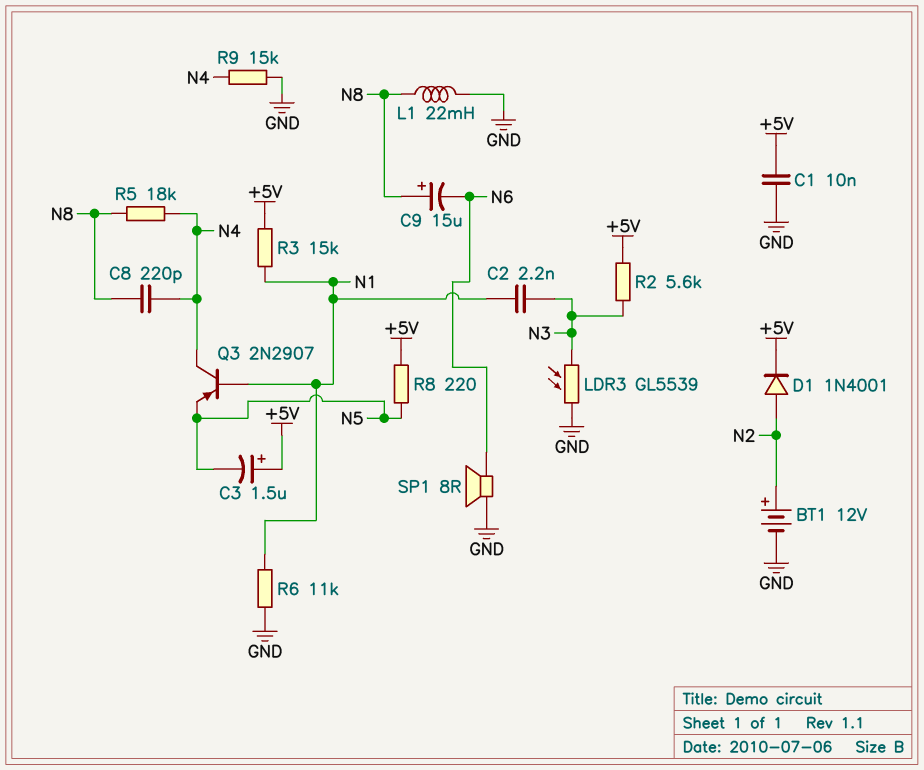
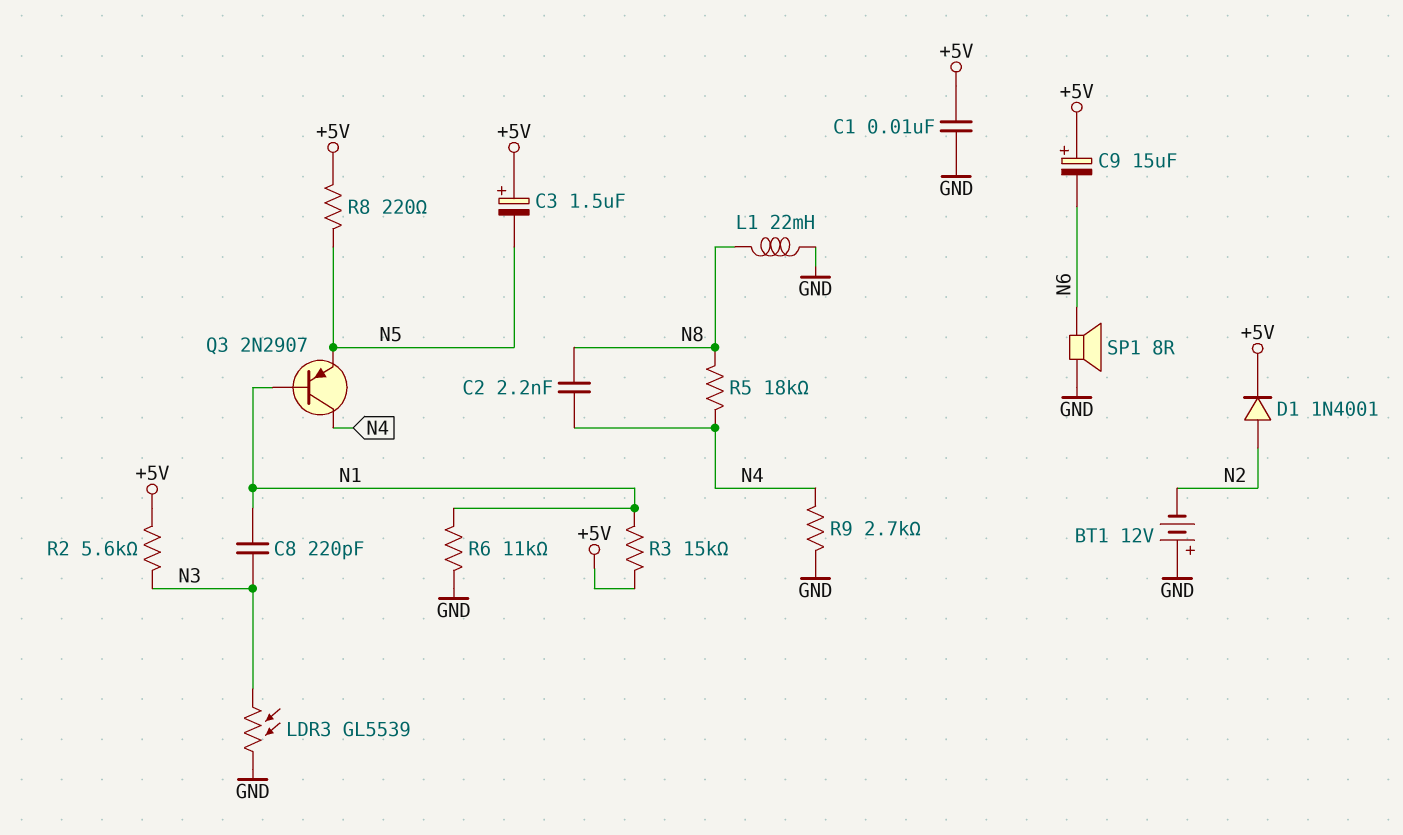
BT1: 12V (plus N2, minus GND) -> 12V (plus GND, minus N2)
C2: 2.2nF (N1, N3) -> 2.2nF (N4, N8)
C8: 220pF (N4, N8) -> 220pF (N1, N3)
C9: 15uF (plus N8, minus N6) -> 15uF (plus +5V, minus N6)
R9: 15k (GND, N4) -> 2.7k (GND, N4)

